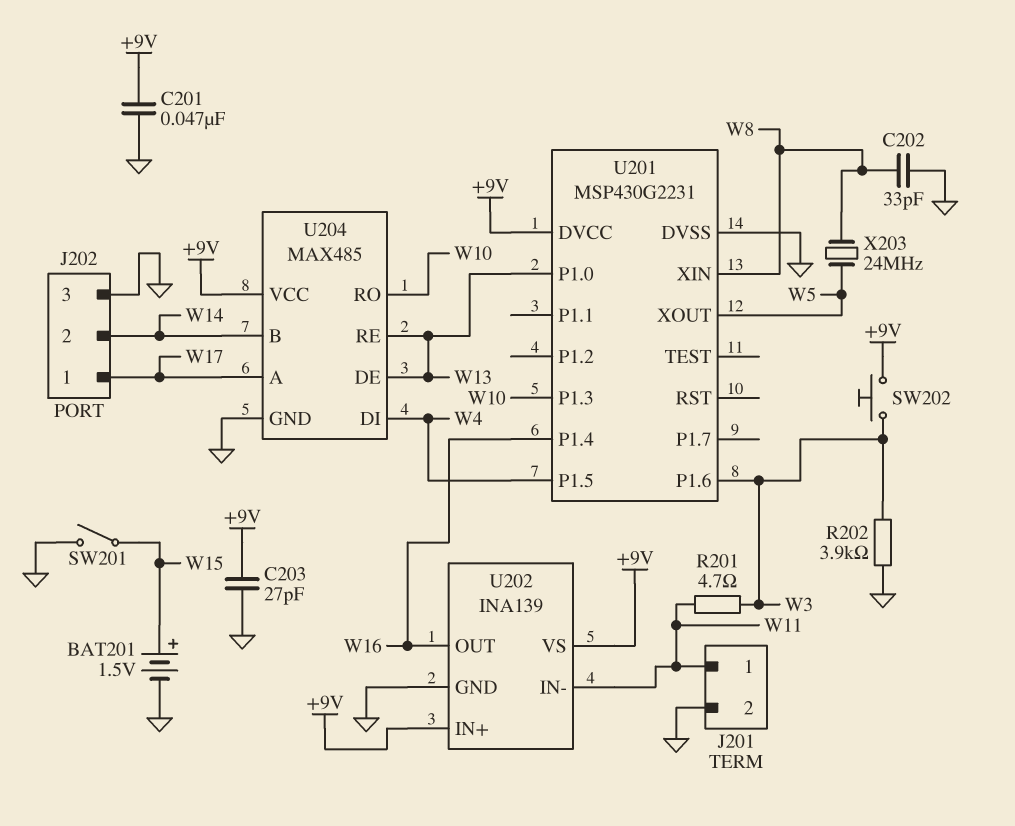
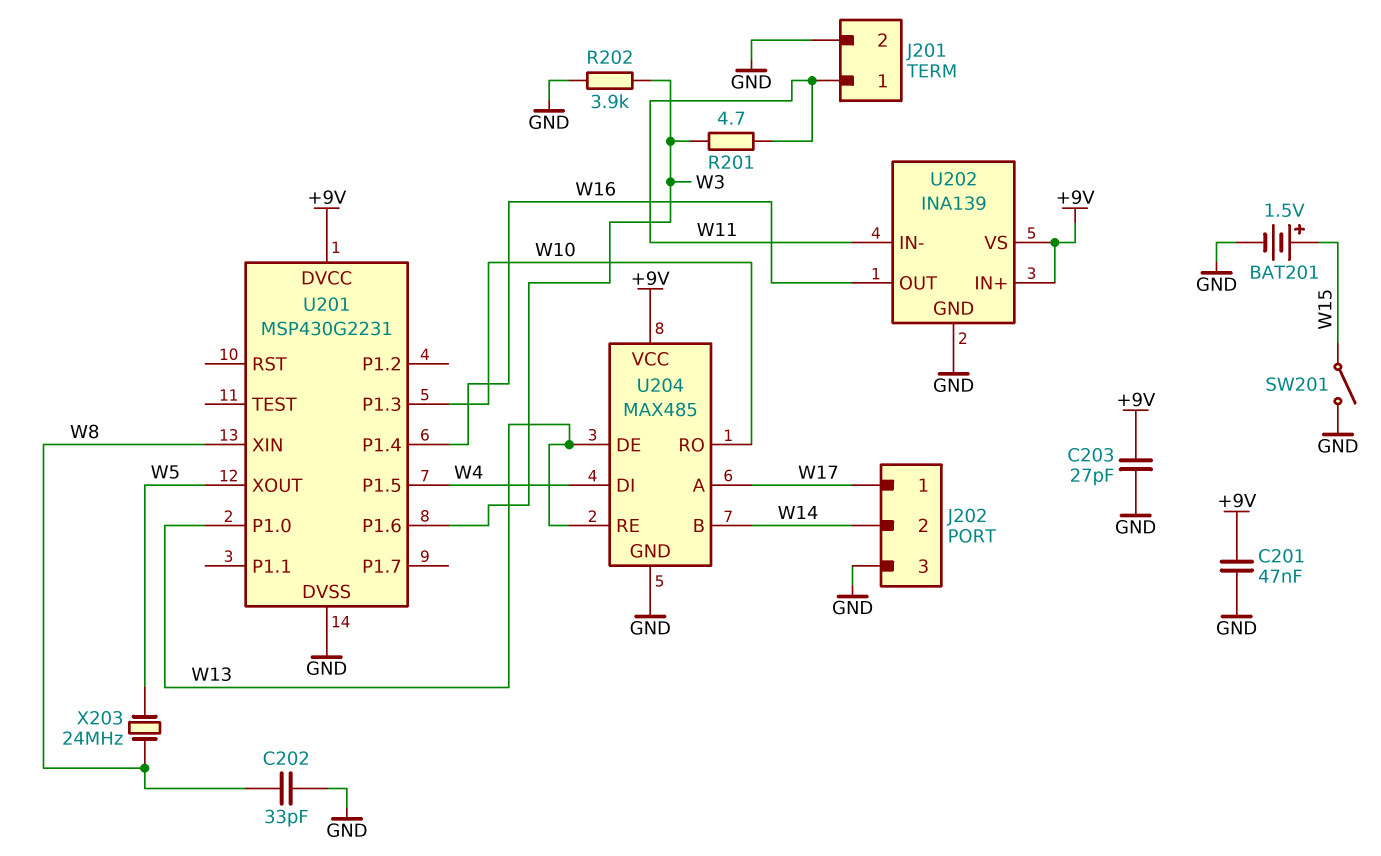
SW202: button (+9V, W3) -> none

